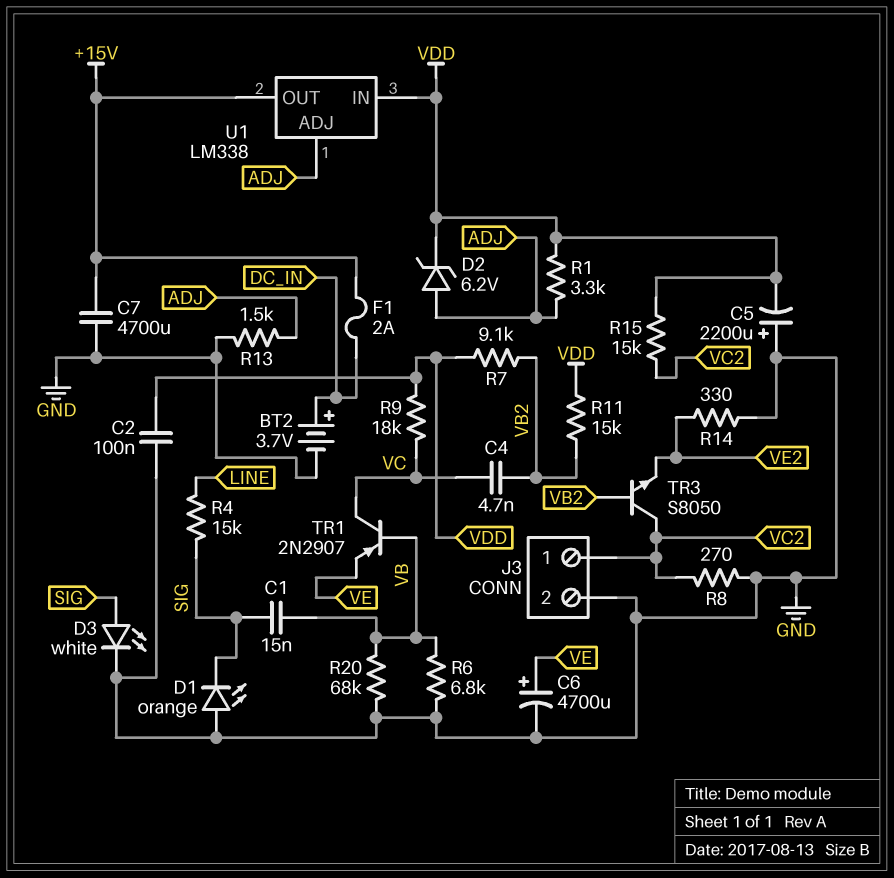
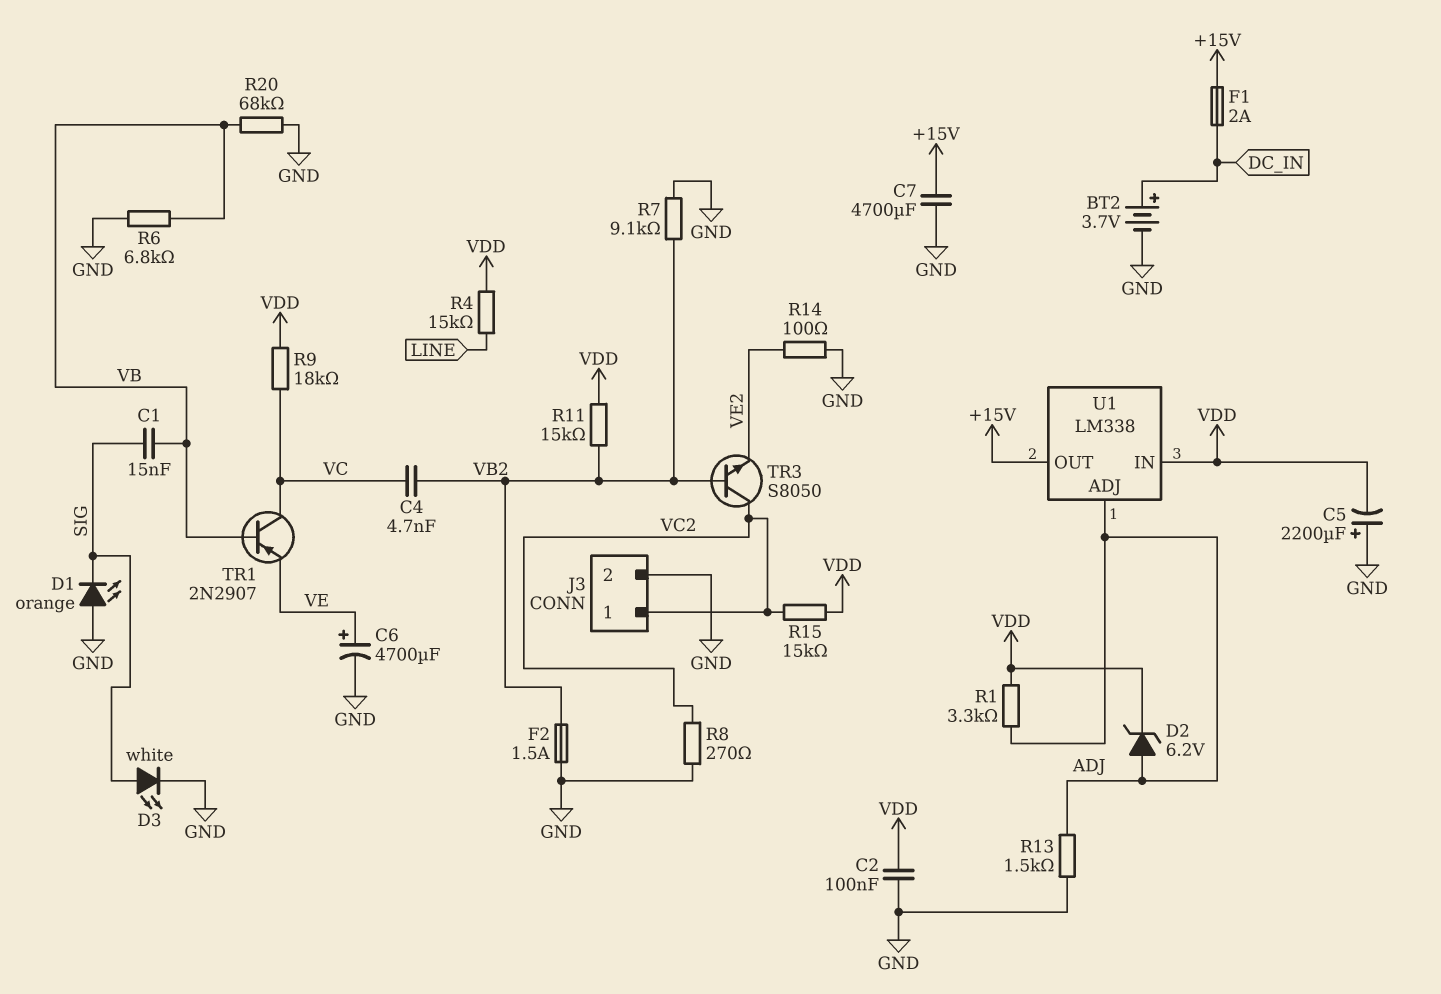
F2: none -> 1.5A (GND, VB2)
R4: 15k (LINE, SIG) -> 15k (LINE, VDD)
R7: 9.1k (VB2, VDD) -> 9.1k (GND, VB2)
R14: 330 (GND, VE2) -> 100 (GND, VE2)

